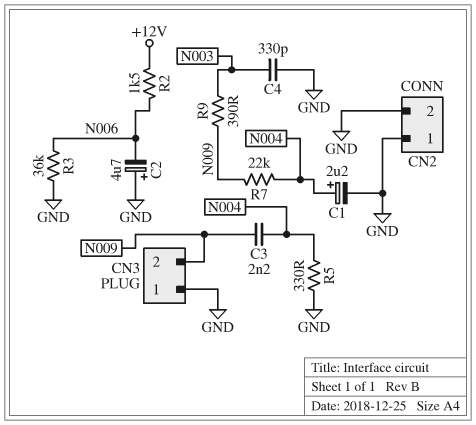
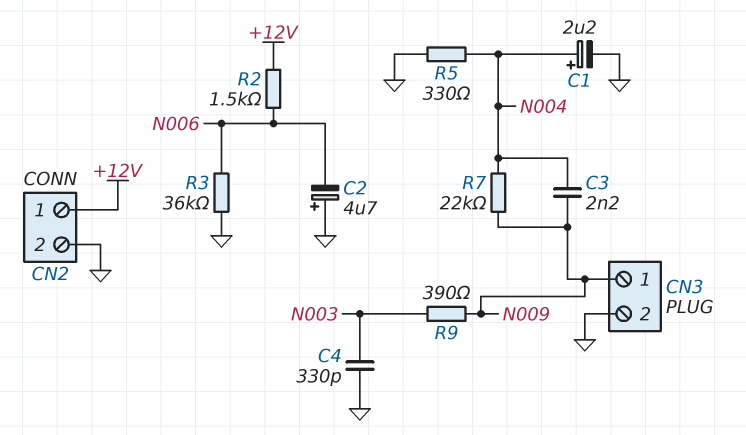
CN2 pin 1: GND -> +12V
CN3 pin 1: GND -> N009
CN3 pin 2: N009 -> GND

